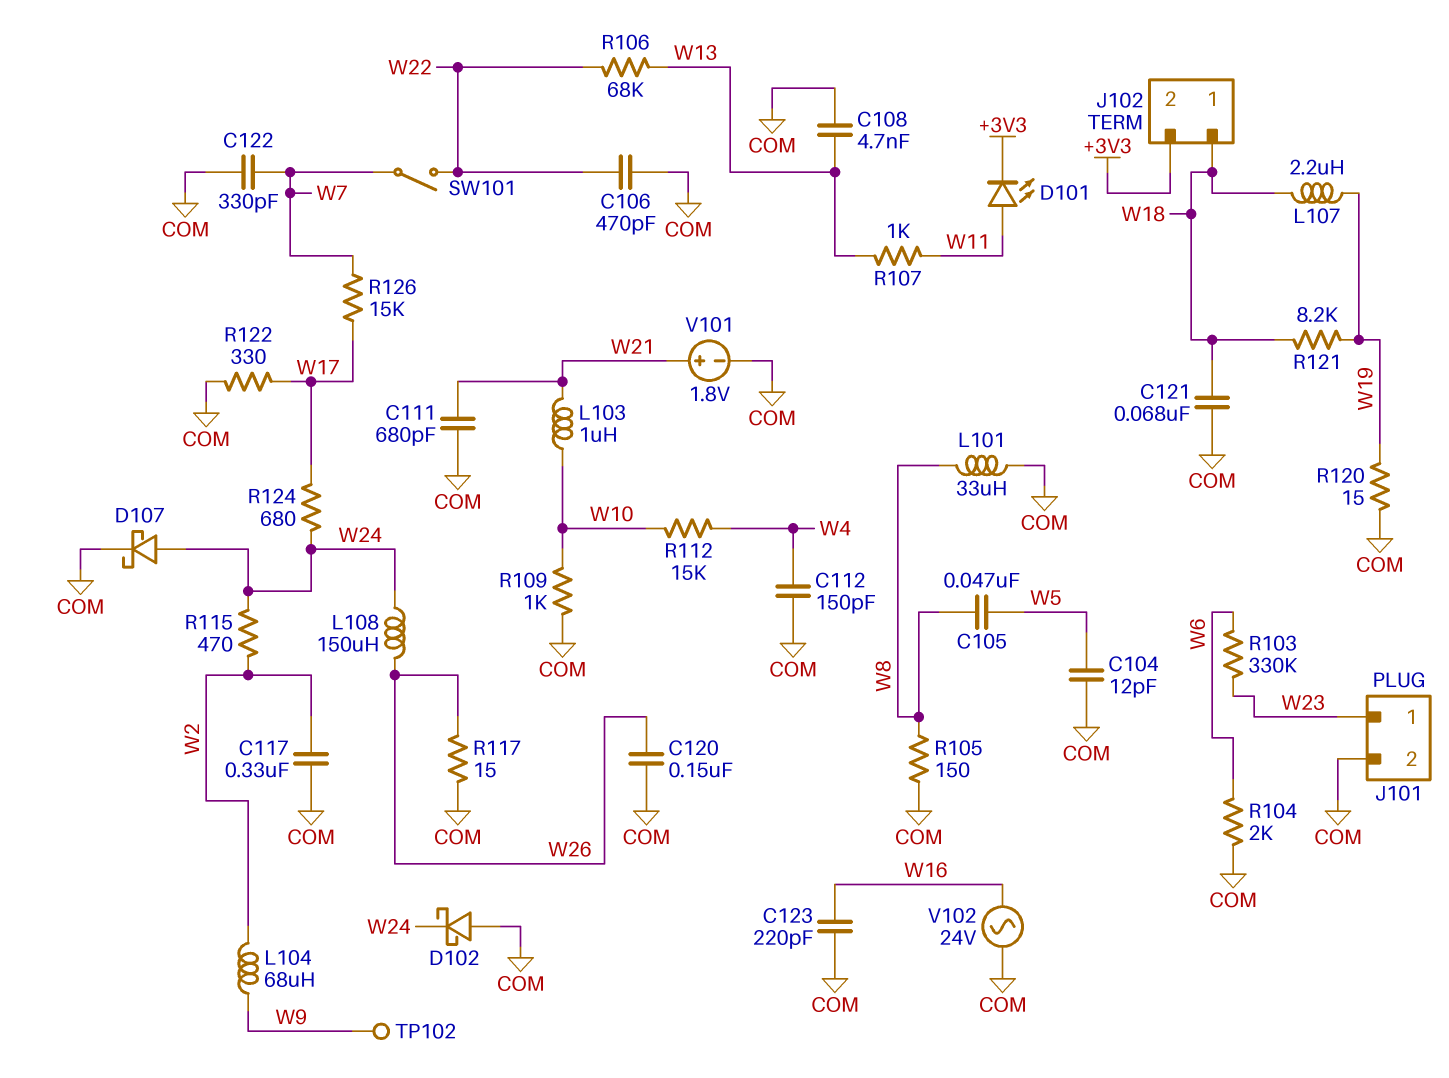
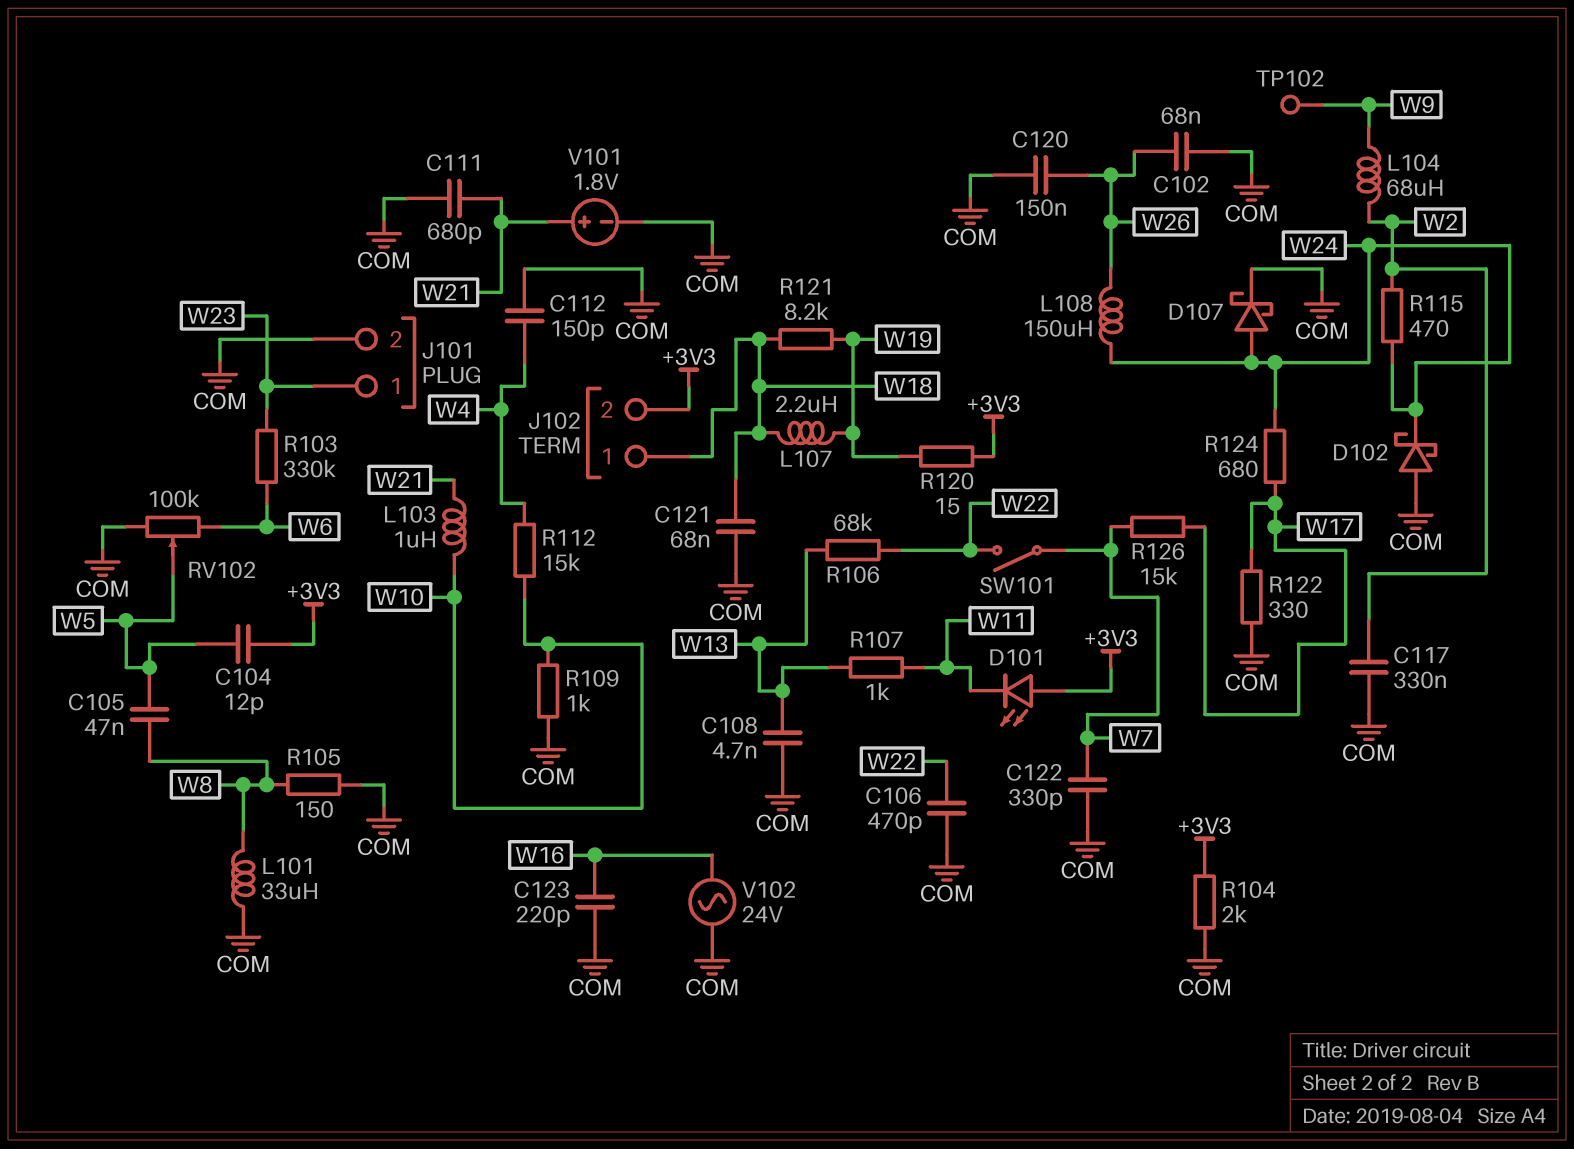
C102: none -> 68nF (COM, W26)
C104: 12pF (COM, W5) -> 12pF (+3V3, W5)
D101: LED (A W11, K +3V3) -> LED (A +3V3, K W11)
R104: 2k (COM, W6) -> 2k (+3V3, COM)
R117: 15 (COM, W26) -> none
R120: 15 (COM, W19) -> 15 (+3V3, W19)
RV102: none -> 100k (COM, W6, wiper W5)

